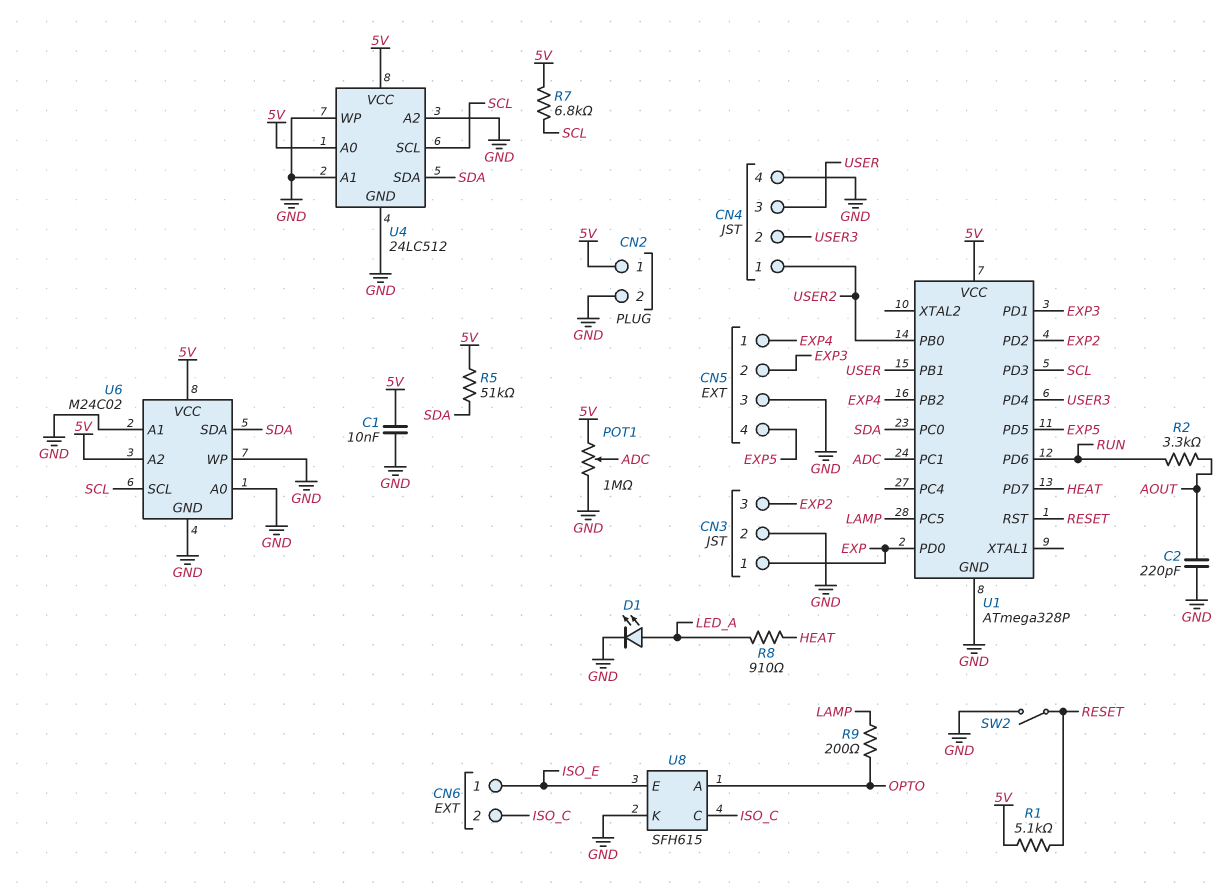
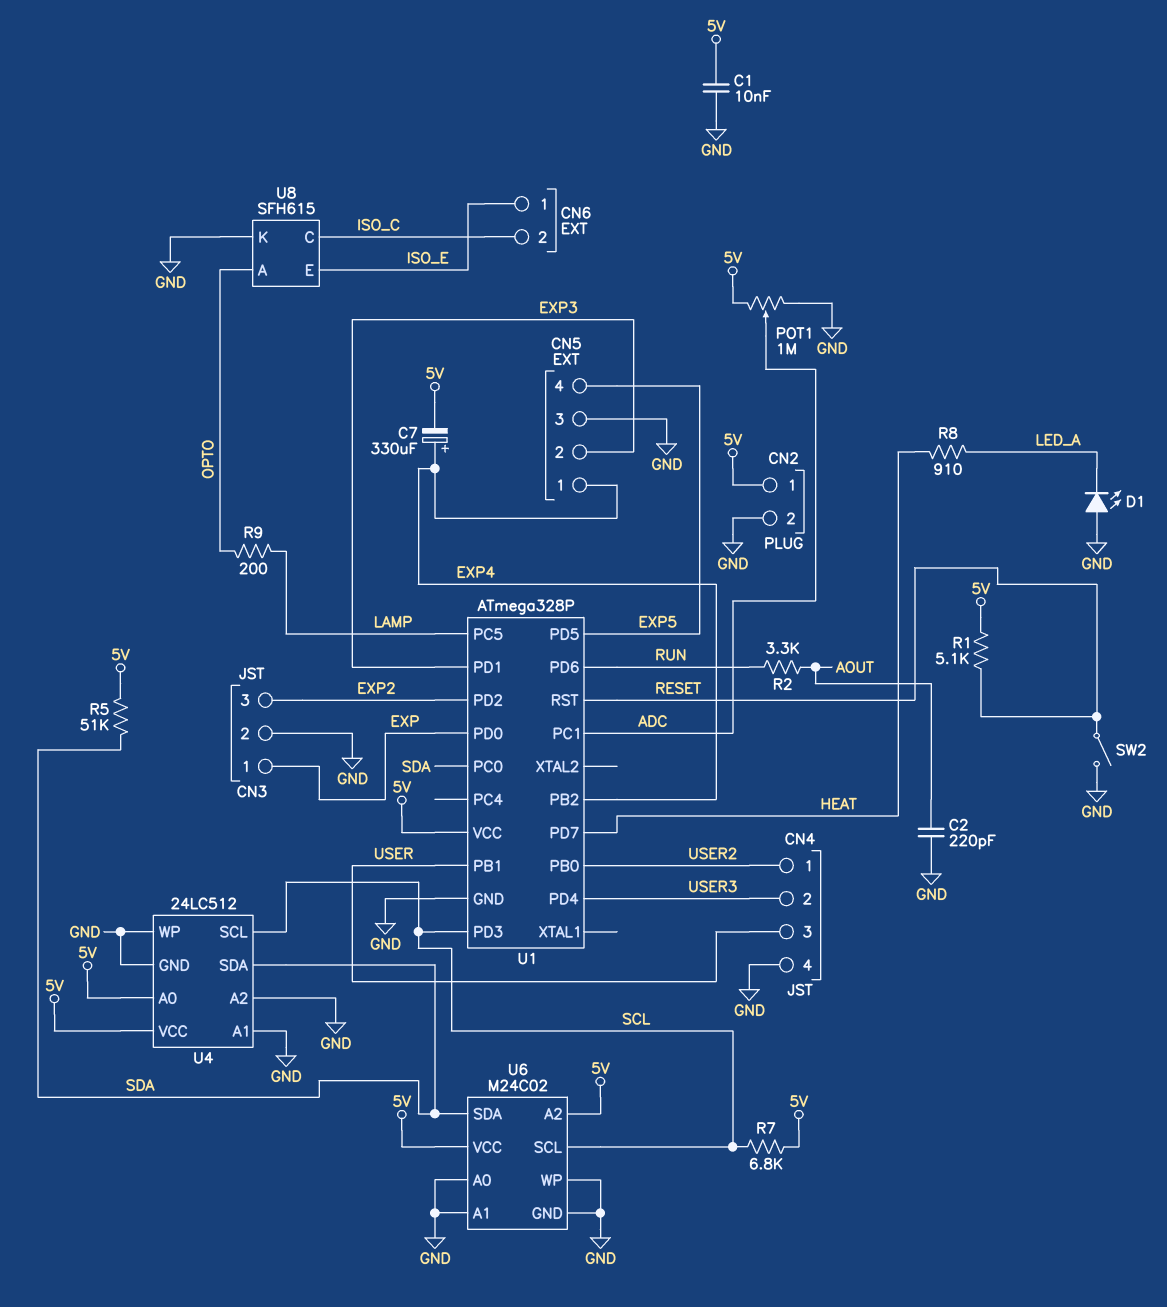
C7: none -> 330uF (plus EXP4, minus 5V)
D1: LED (A LED_A, K GND) -> LED (A GND, K LED_A)

